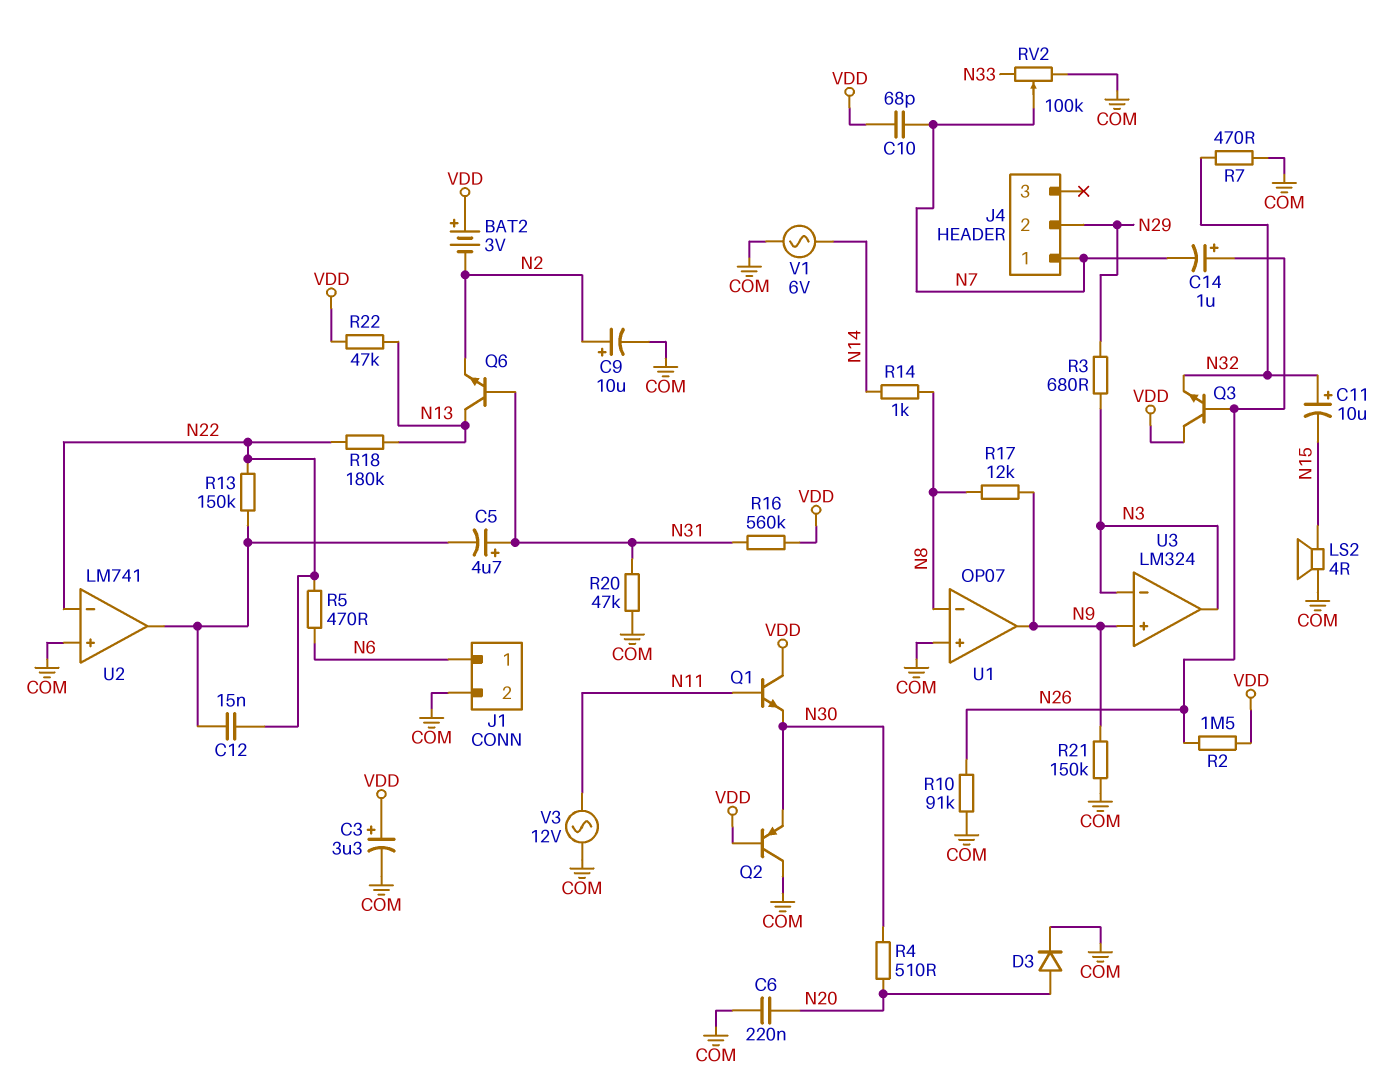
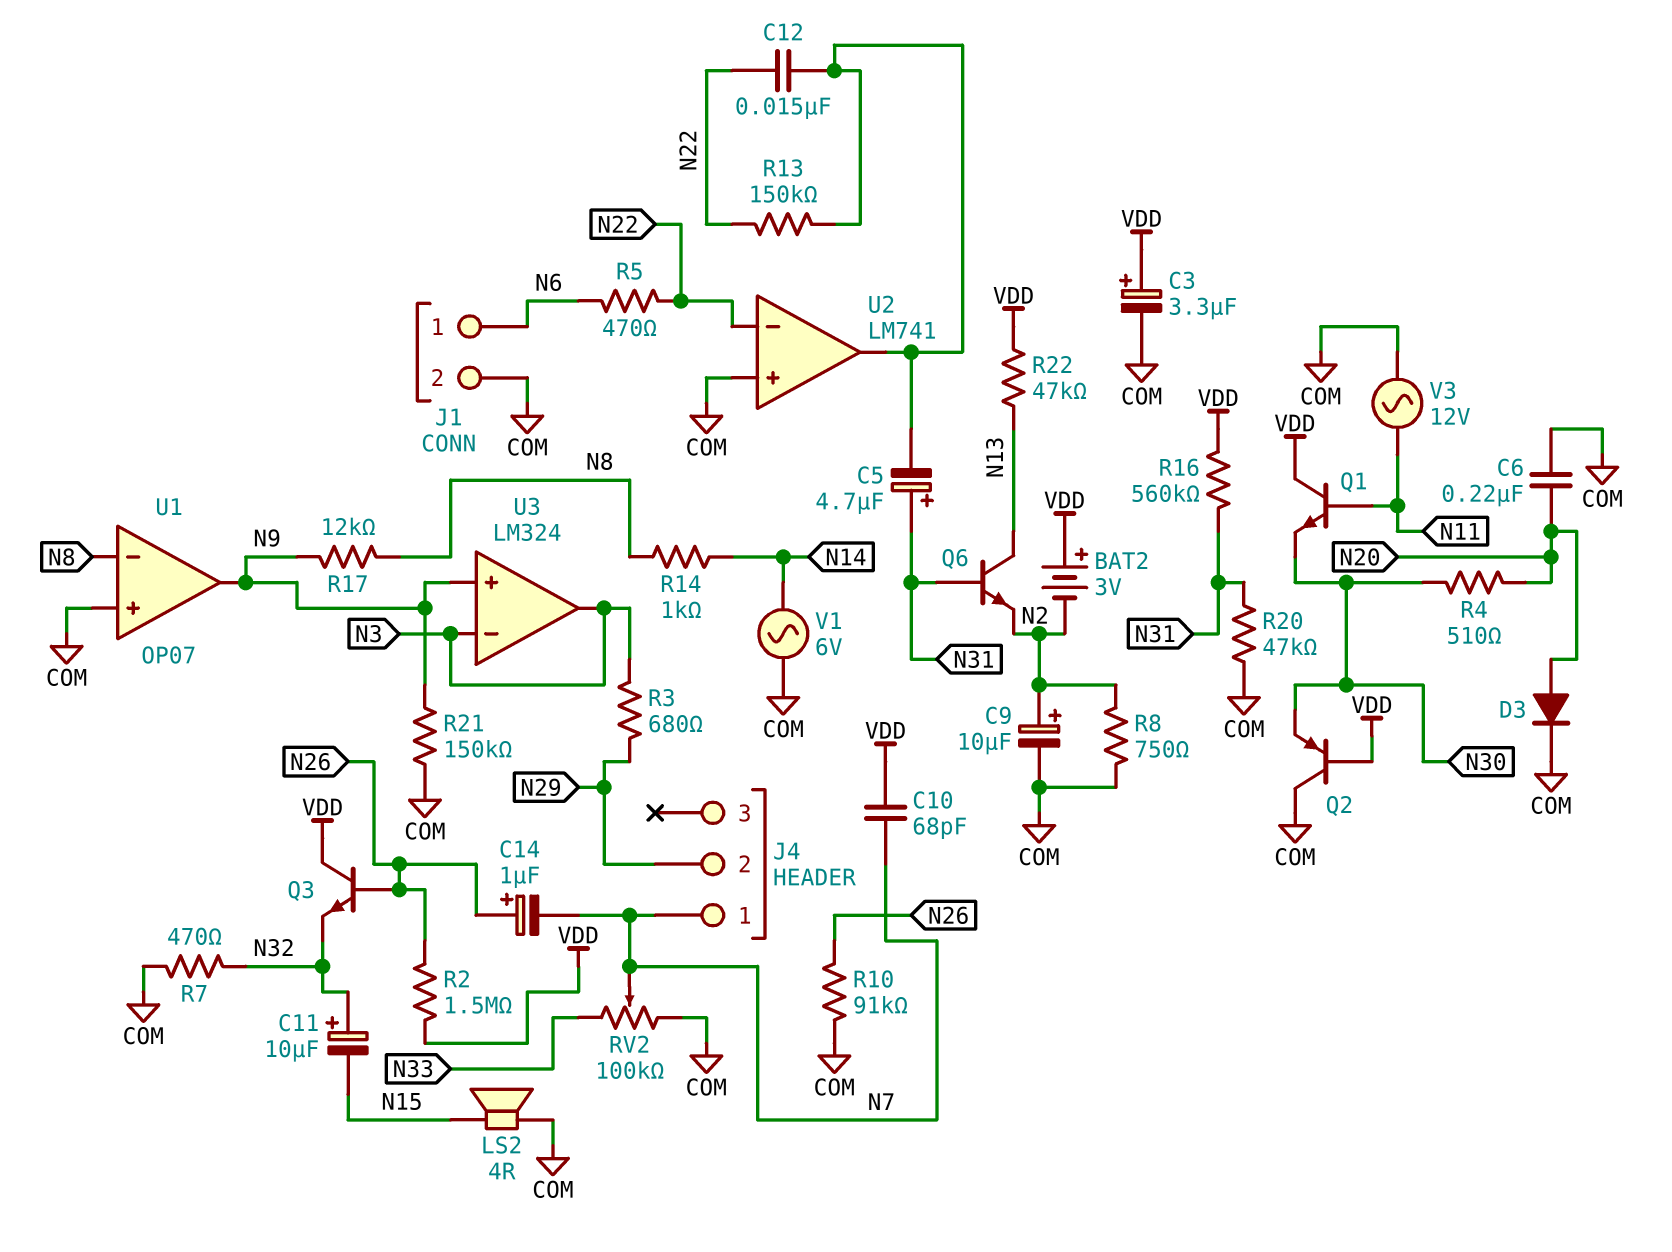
R8: none -> 750 (COM, N2)
R18: 180k (N13, N22) -> none

